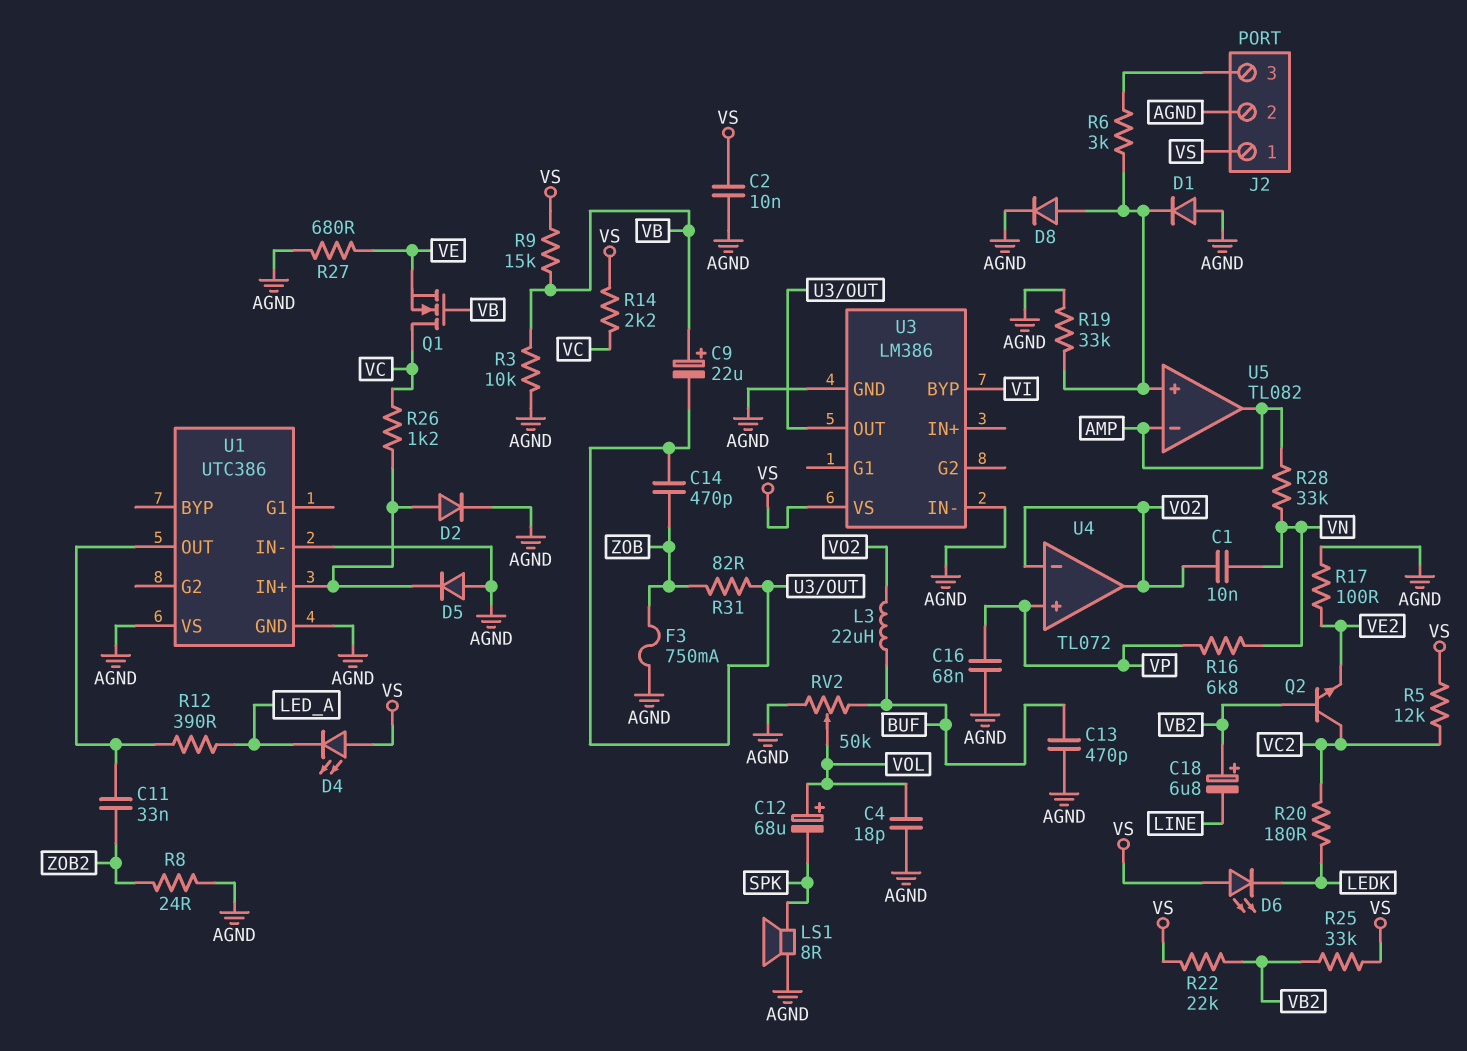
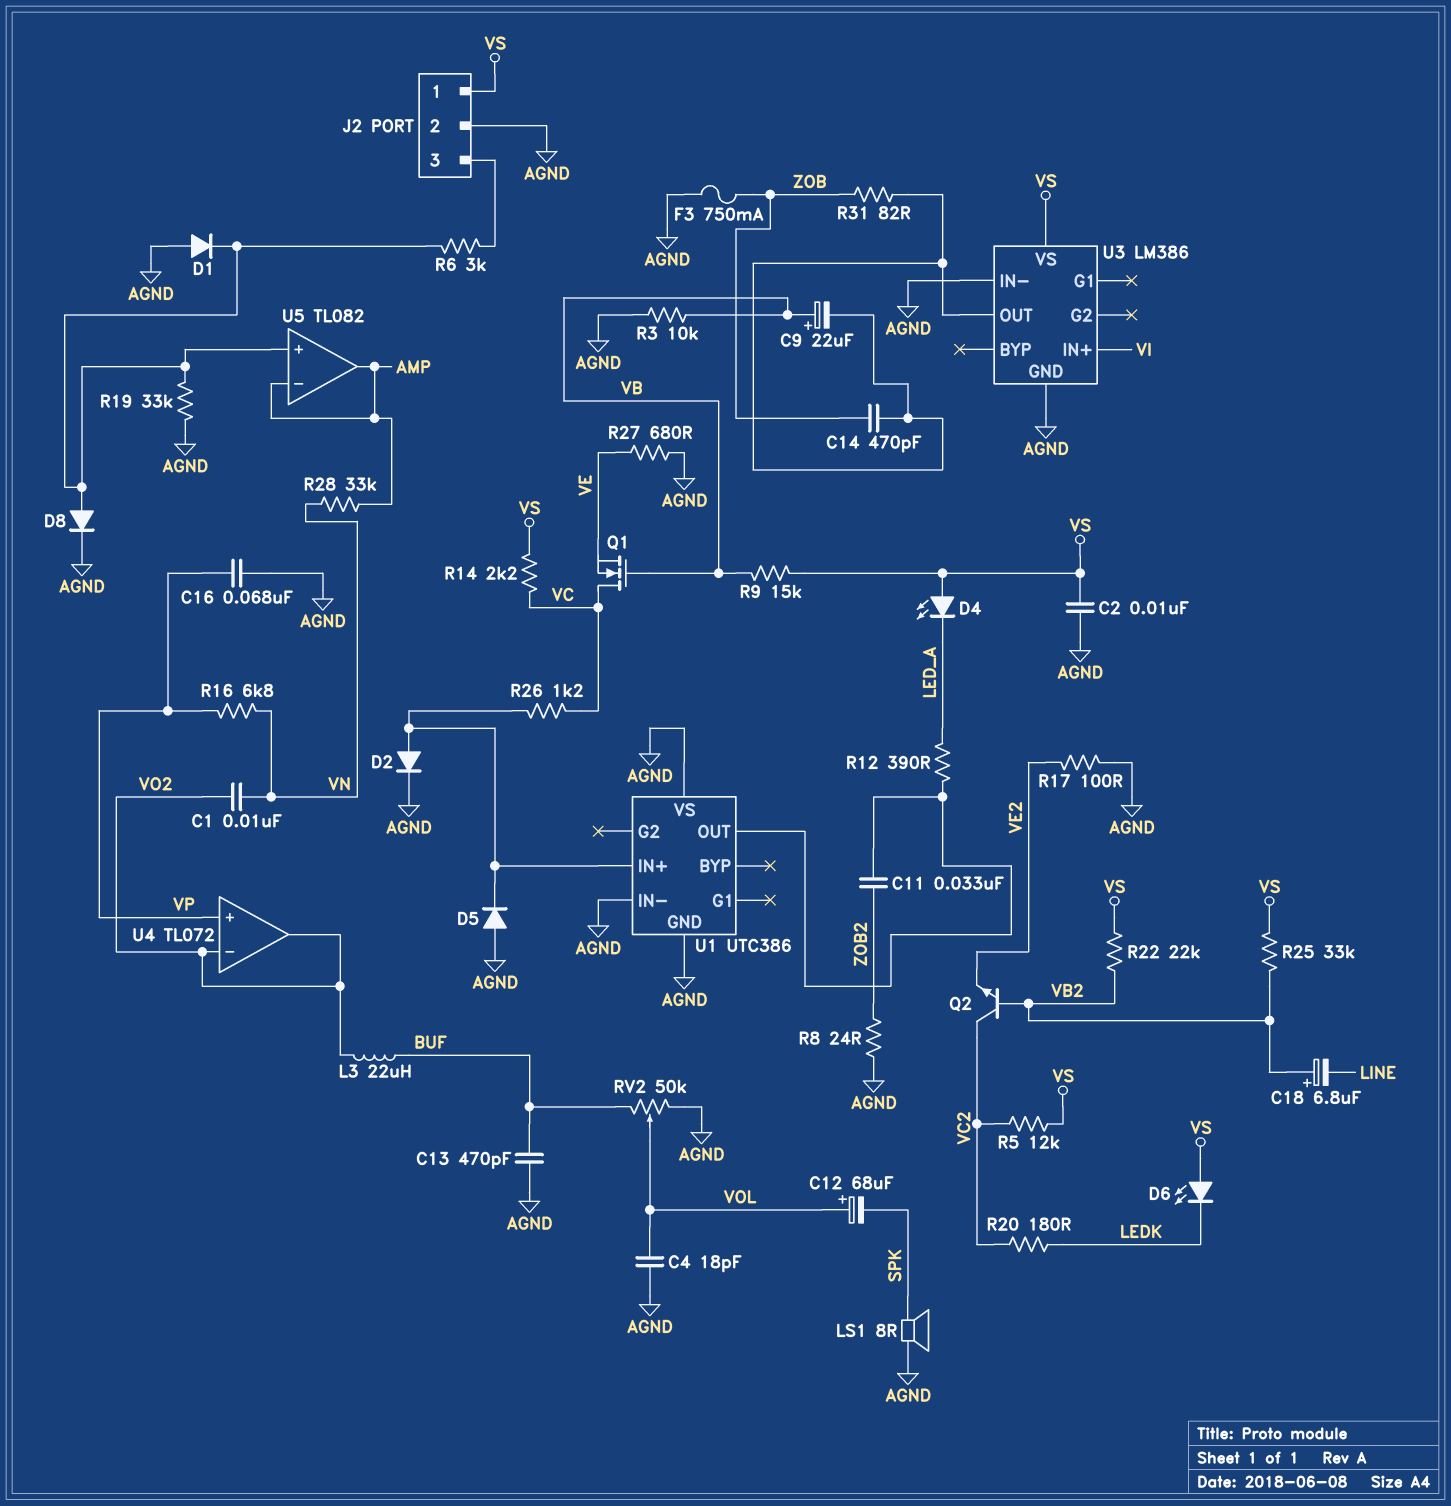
U3 pin BYP: VI -> none
U3 pin IN+: none -> VI

